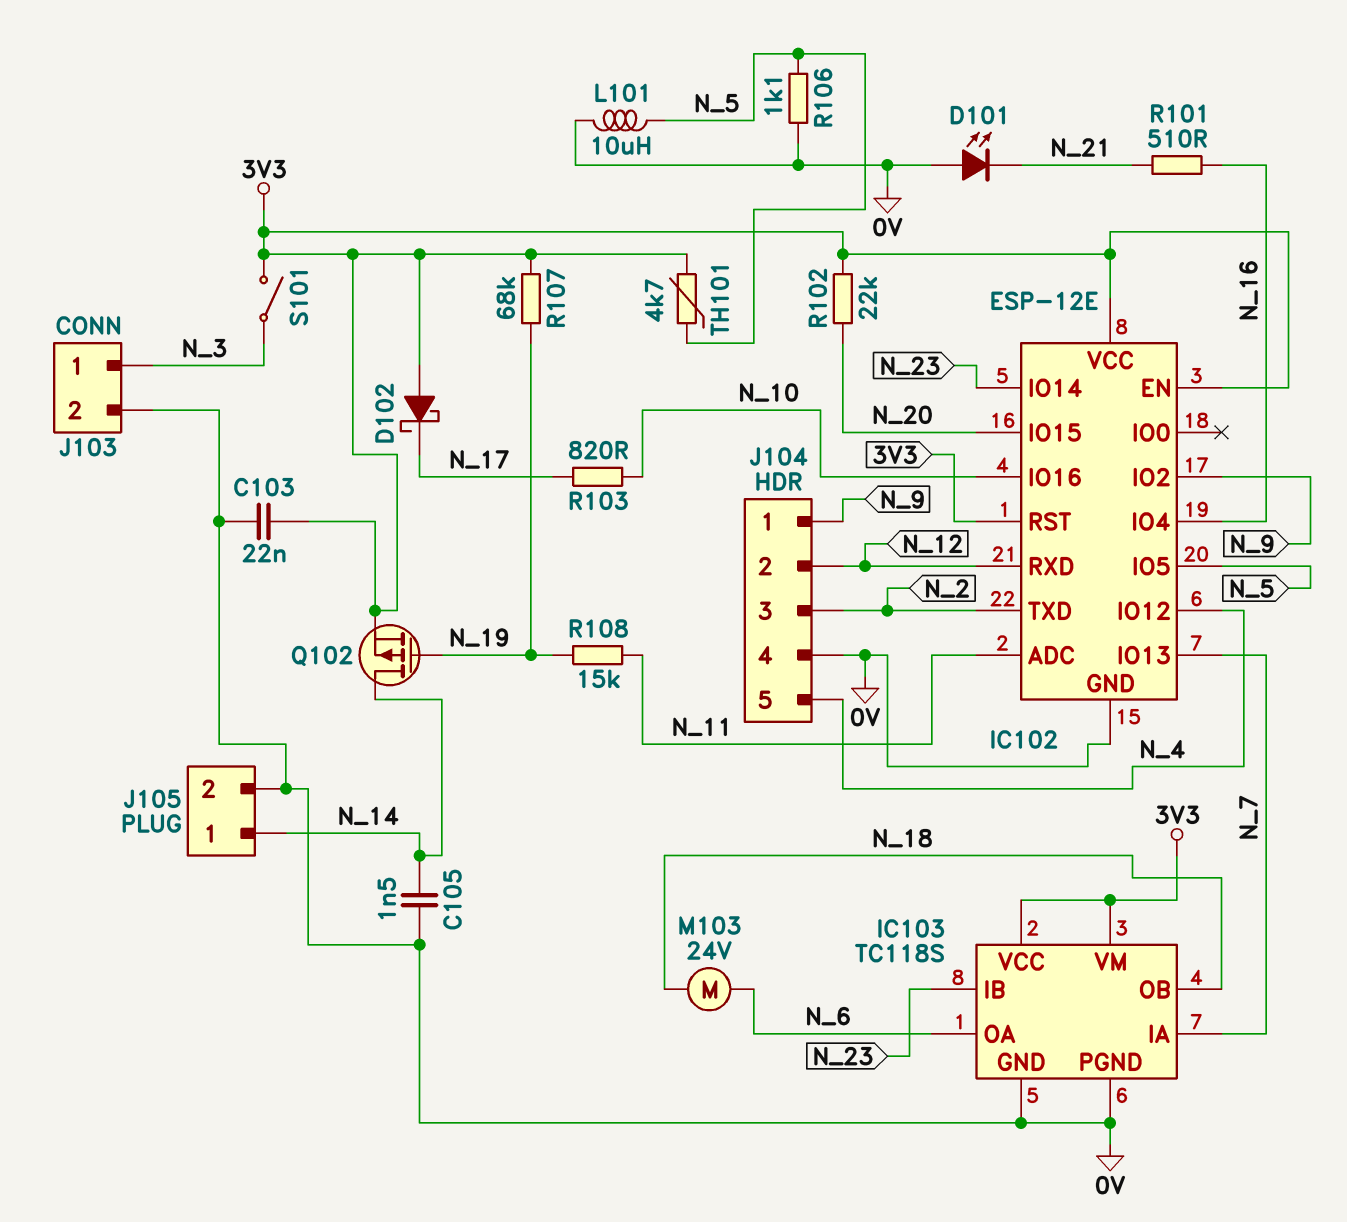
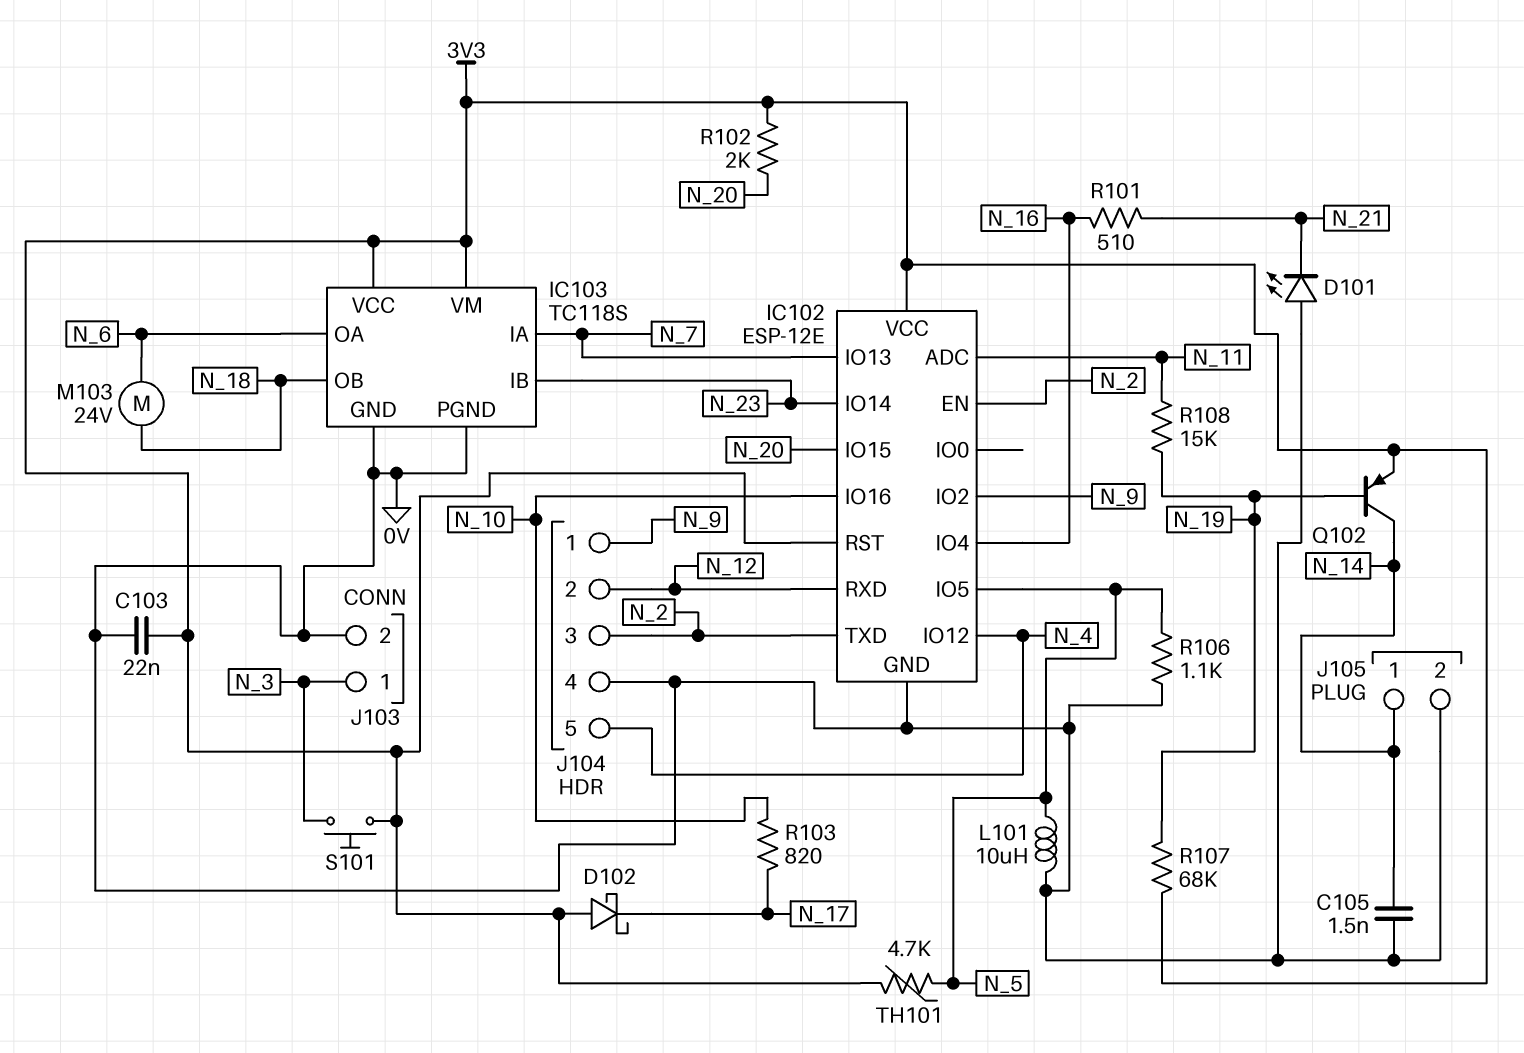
IC102 pin EN: 3V3 -> N_2
Q102: PMOS (G N_19, D N_14, S 3V3) -> PNP (B N_19, C N_14, E 3V3)
R102: 22k (3V3, N_20) -> 2k (3V3, N_20)
S101: switch (3V3, N_3) -> button (3V3, N_3)

